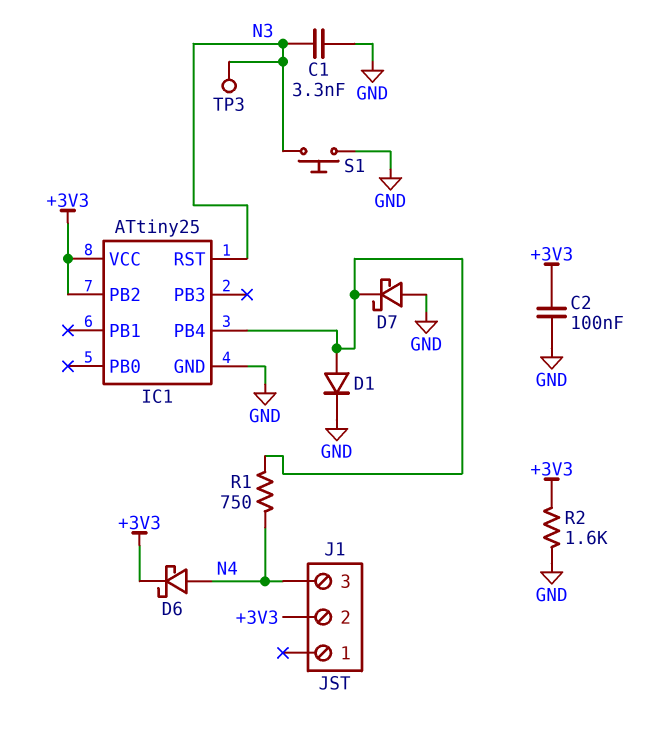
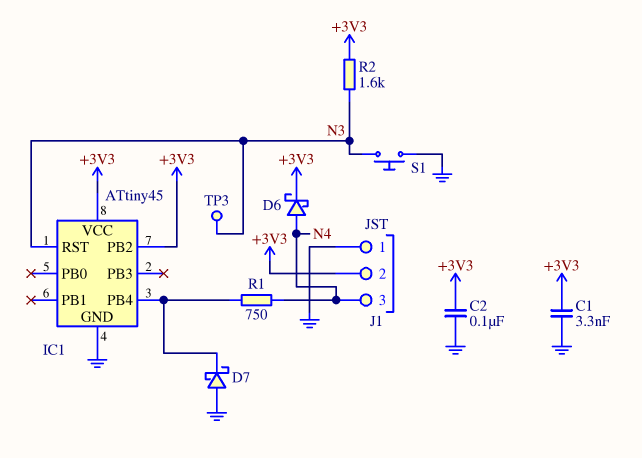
C1: 3.3nF (GND, N3) -> 3.3nF (+3V3, GND)
D1: diode (A IC1/PB4, K GND) -> none
IC1: ATtiny25 -> ATtiny45
J1 pin 1: none -> GND
R2: 1.6k (+3V3, GND) -> 1.6k (+3V3, N3)

